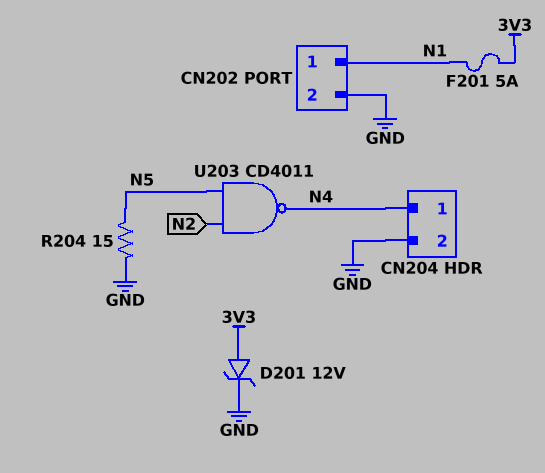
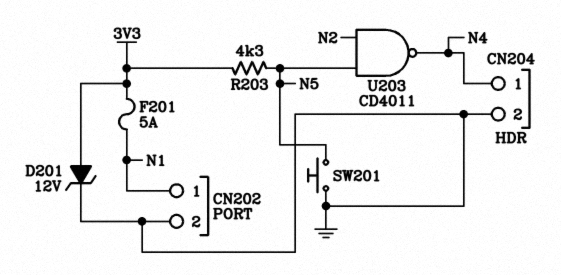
R203: none -> 4.3k (3V3, N5)
R204: 15 (GND, N5) -> none
SW201: none -> button (GND, N5)

